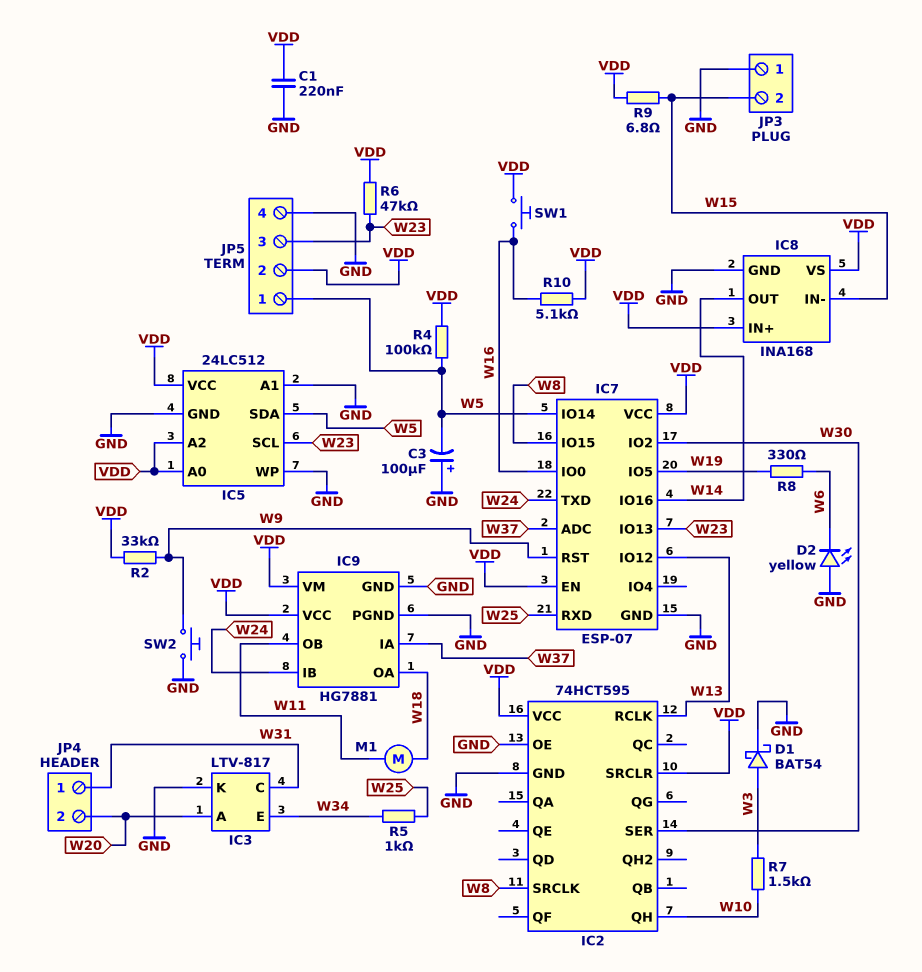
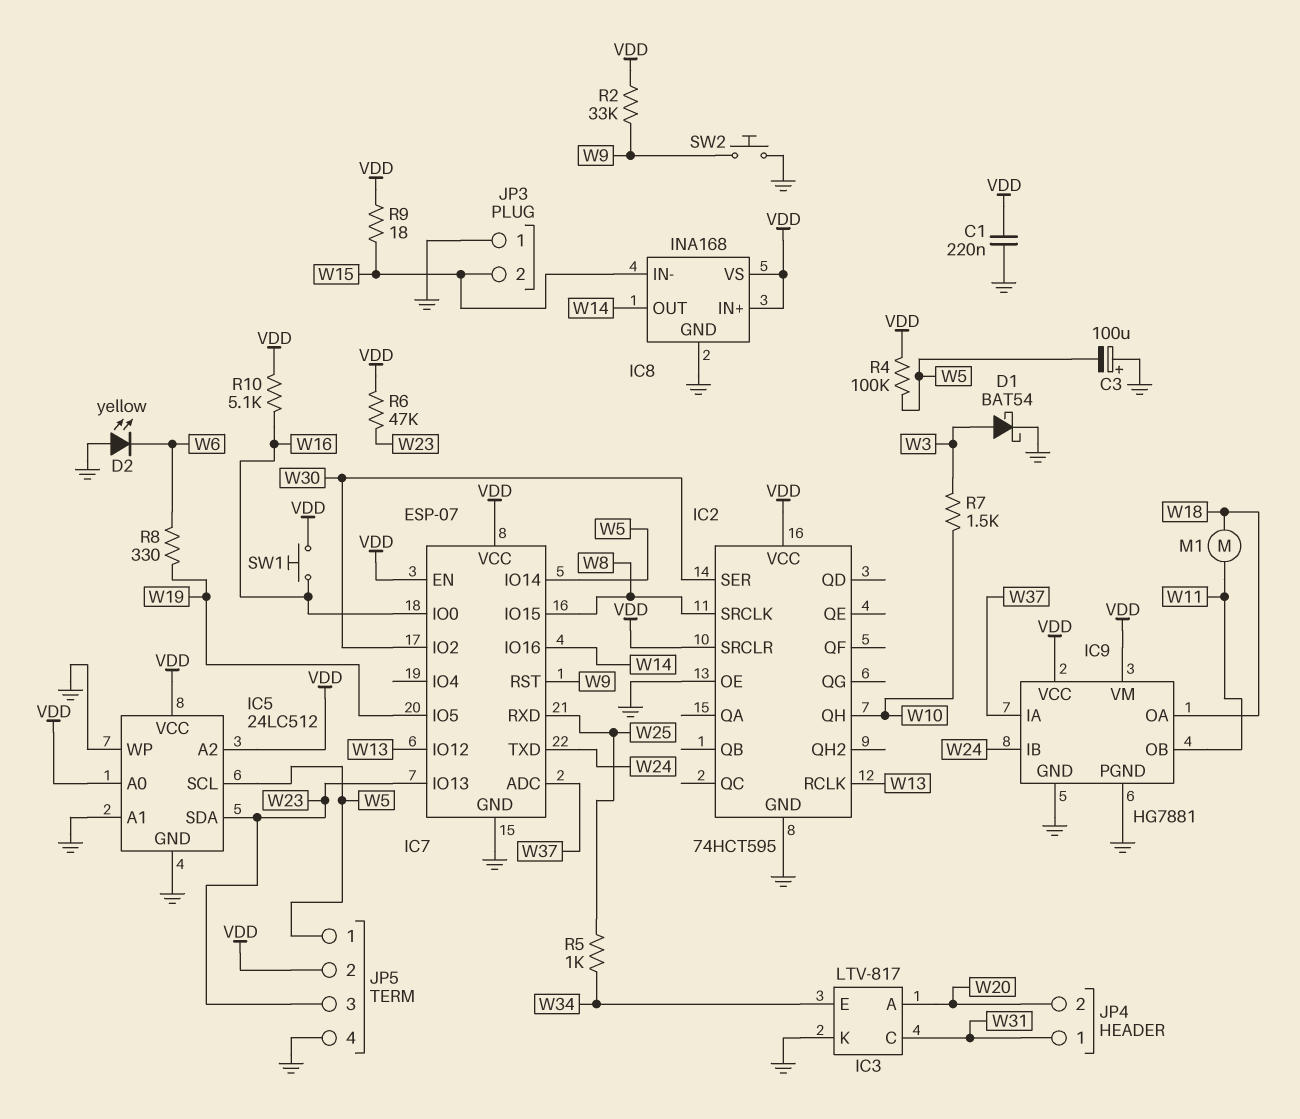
IC5 pin SCL: W23 -> W5
IC5 pin SDA: W5 -> W23
R9: 6.8 (VDD, W15) -> 18 (VDD, W15)

